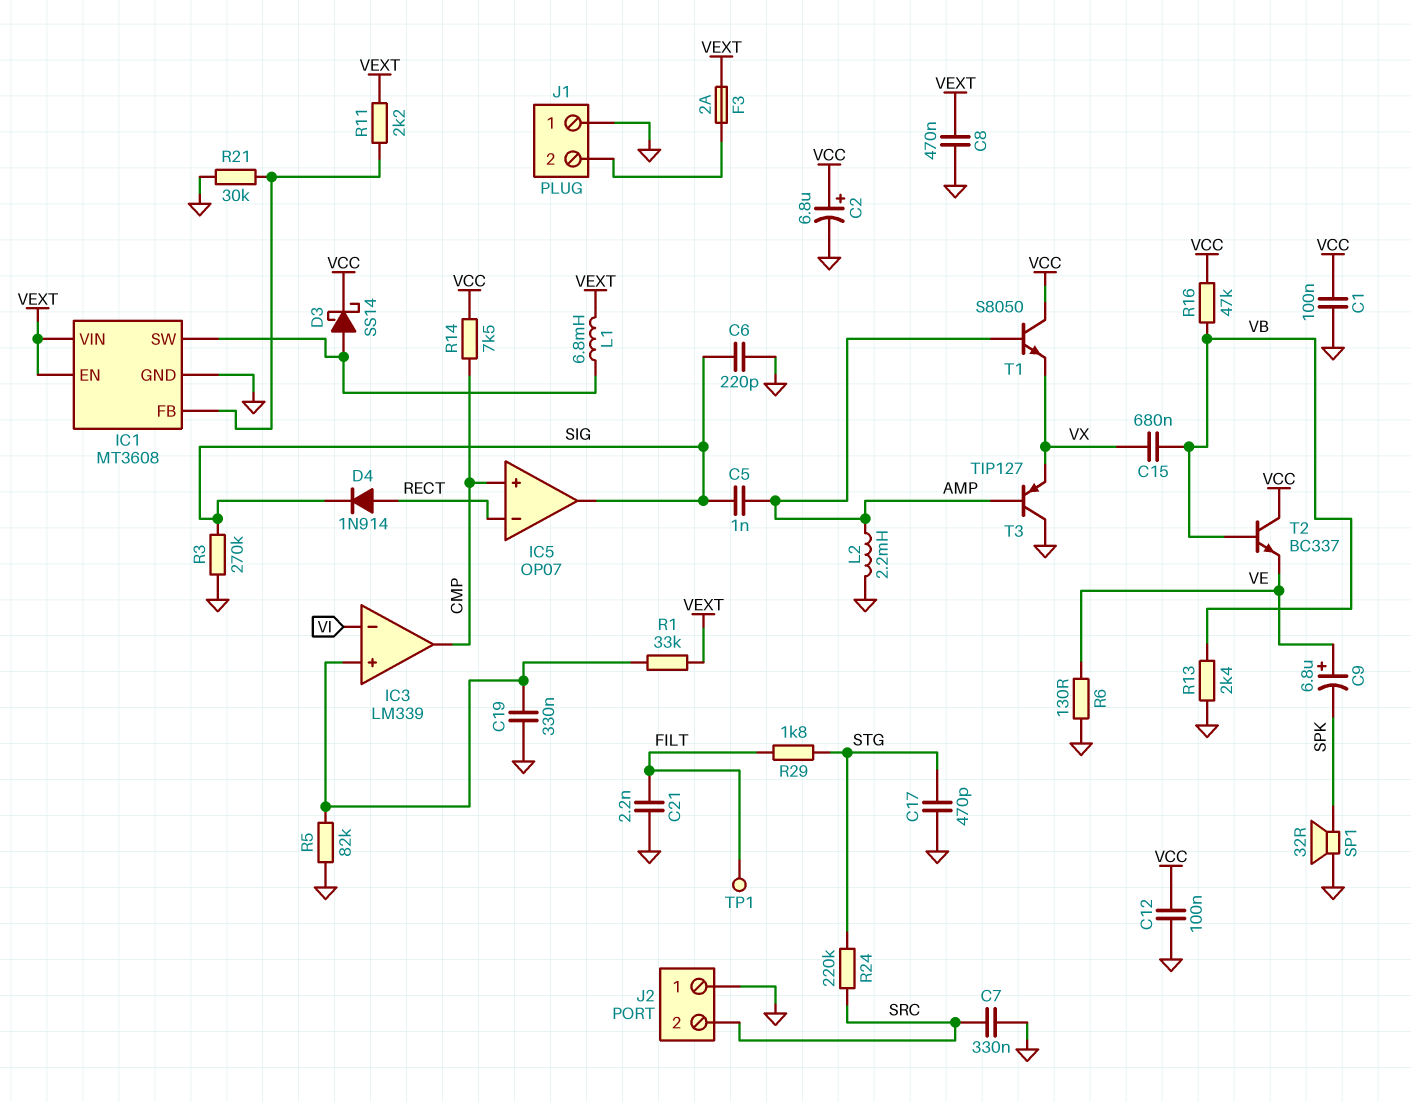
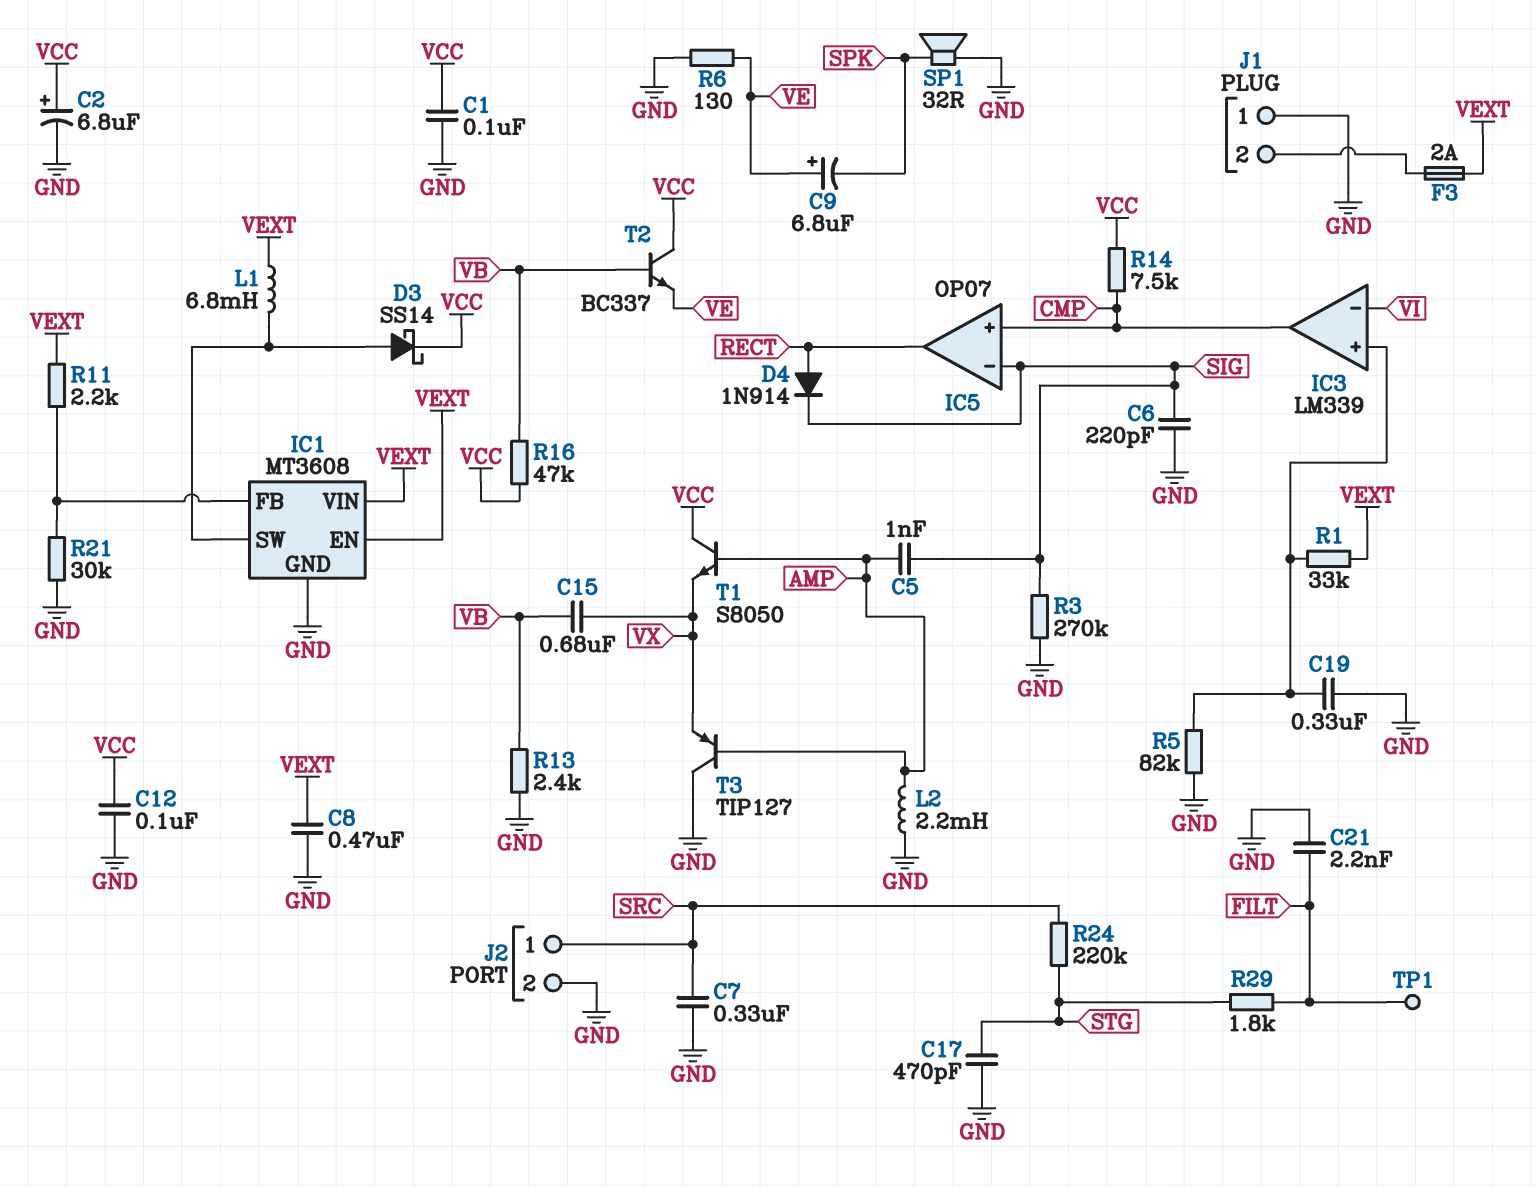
IC5 pin in-: RECT -> SIG
IC5 pin out: SIG -> RECT
J2 pin 1: GND -> SRC
J2 pin 2: SRC -> GND

